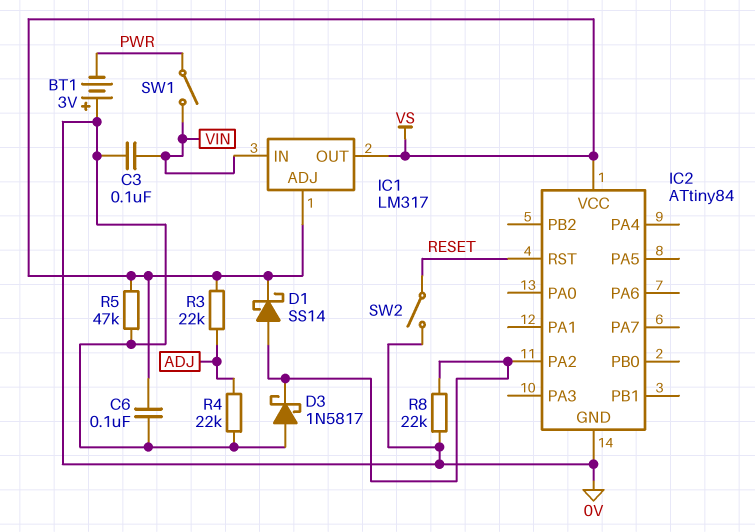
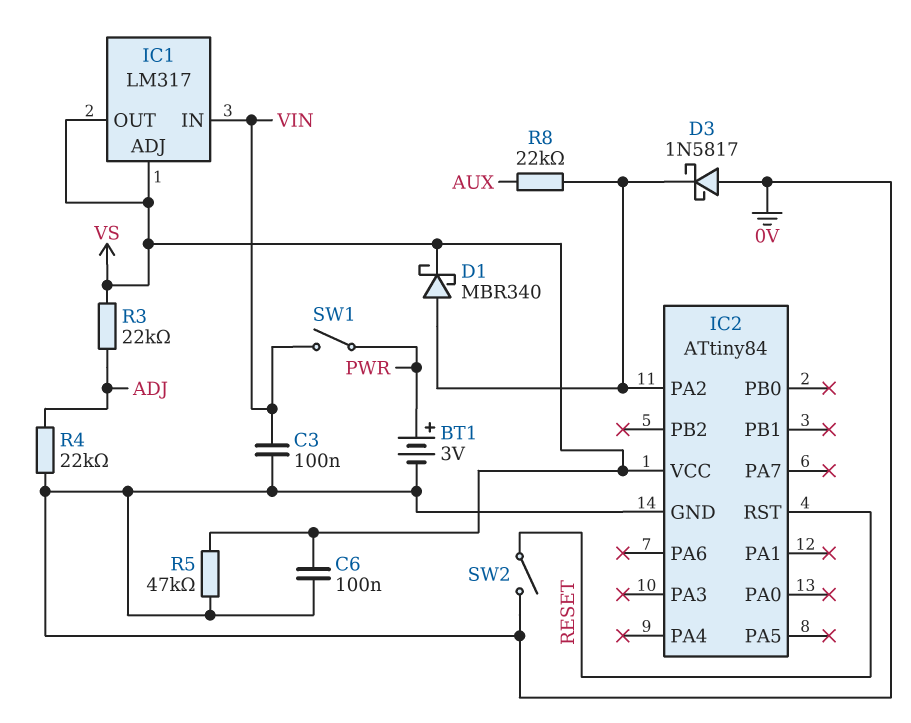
BT1: 3V (plus 0V, minus PWR) -> 3V (plus PWR, minus 0V)
D1: schottky SS14 (A IC2/PA2, K VS) -> schottky MBR340 (A IC2/PA2, K VS)
R8: 22k (0V, IC2/PA2) -> 22k (AUX, IC2/PA2)

